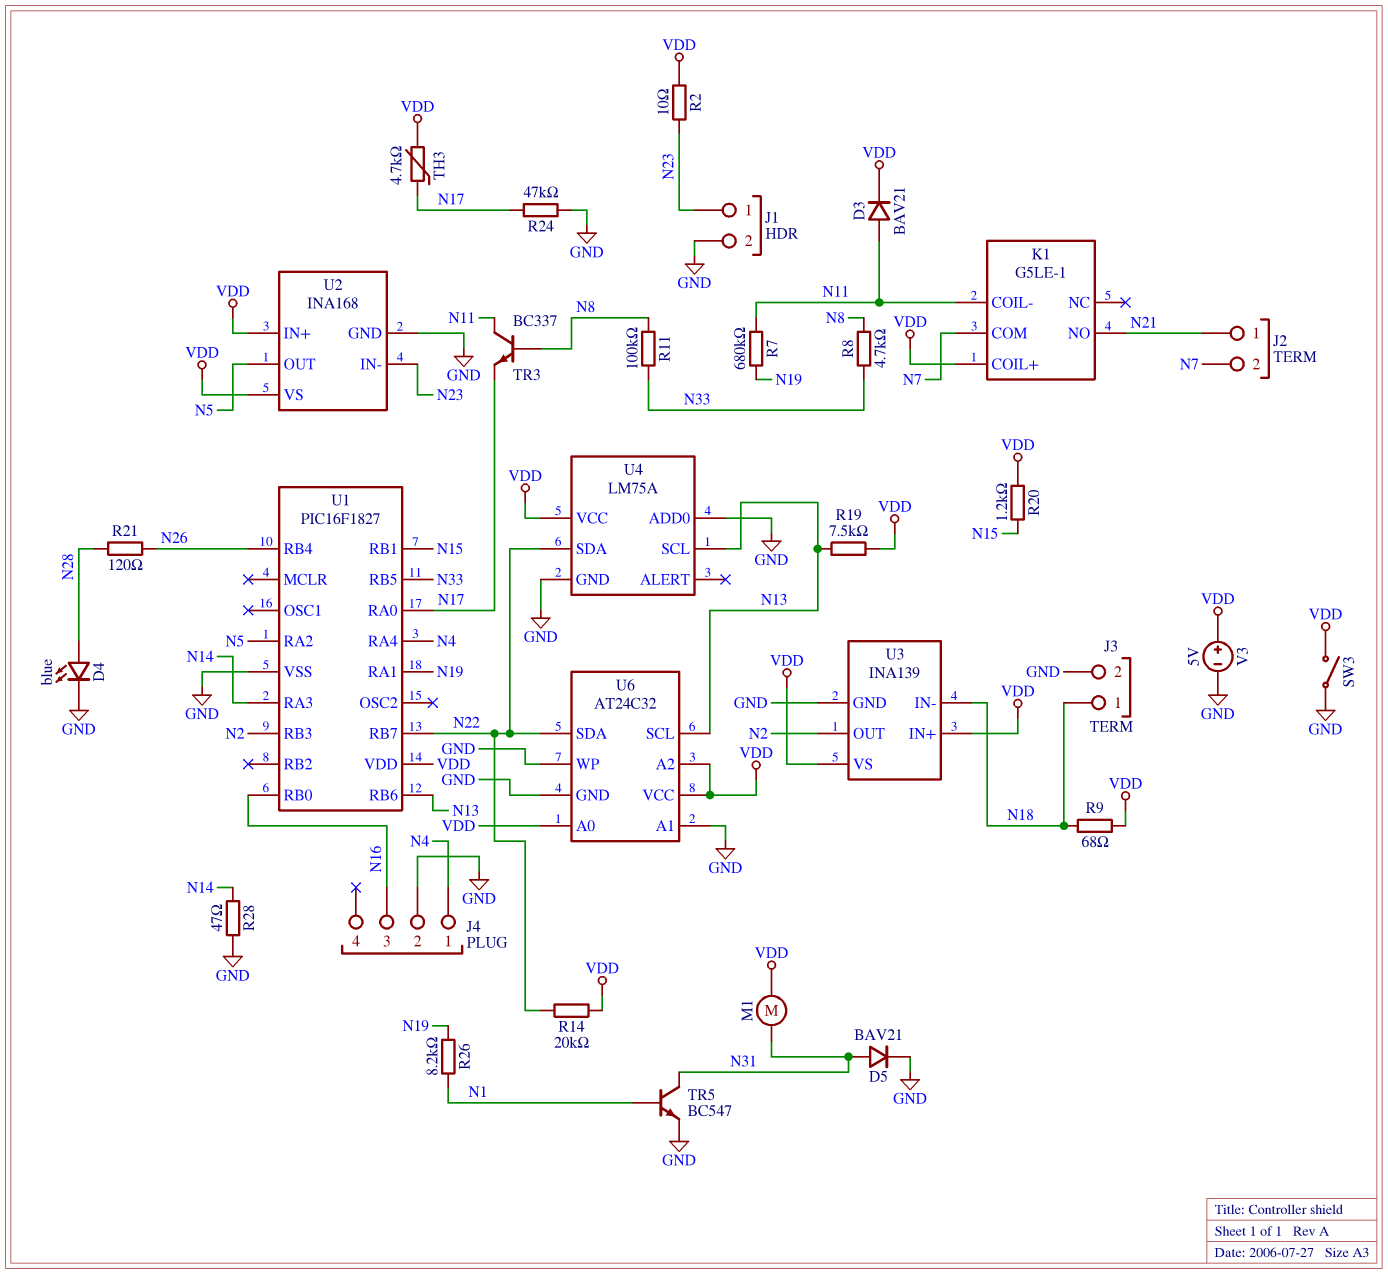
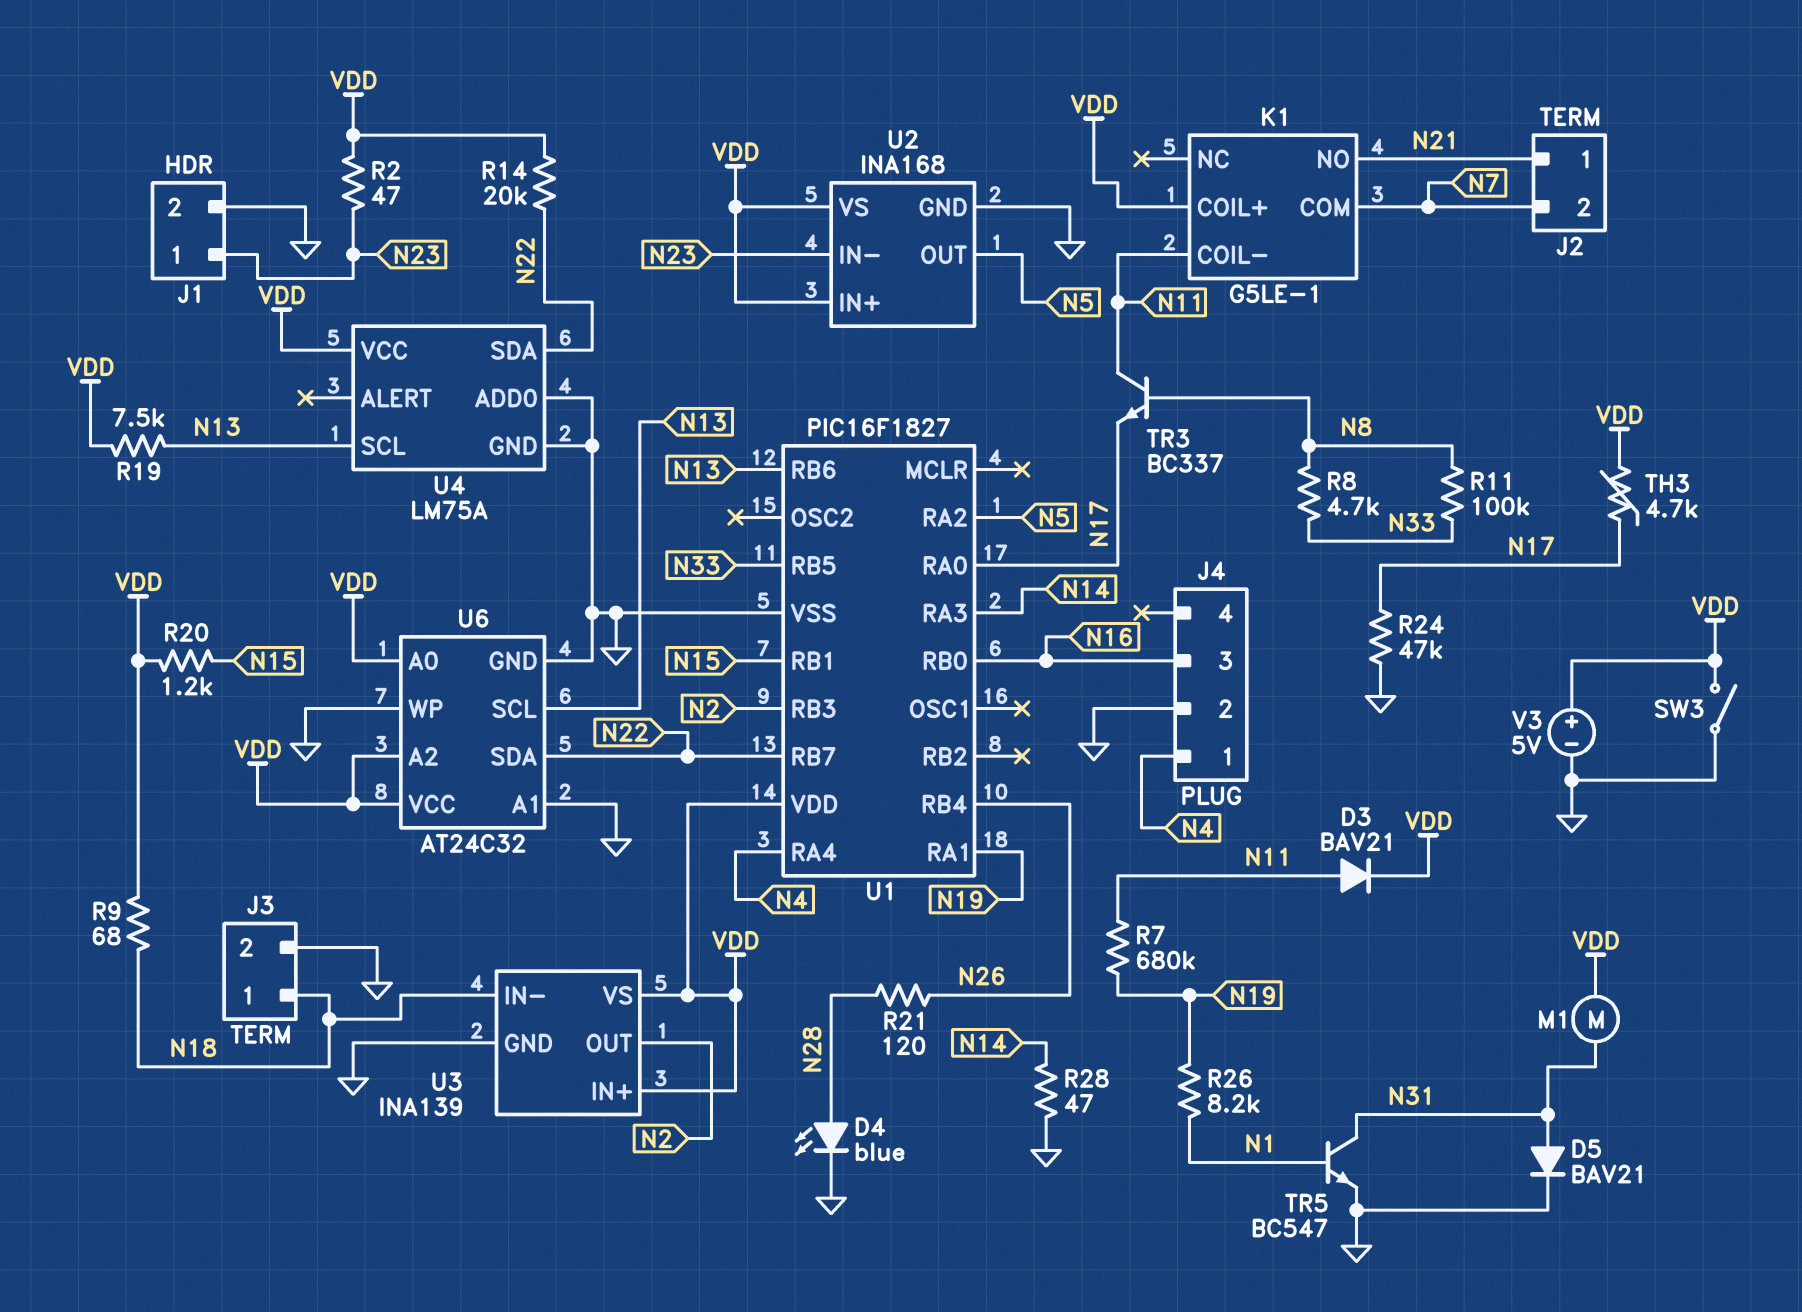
R2: 10 (N23, VDD) -> 47 (N23, VDD)

